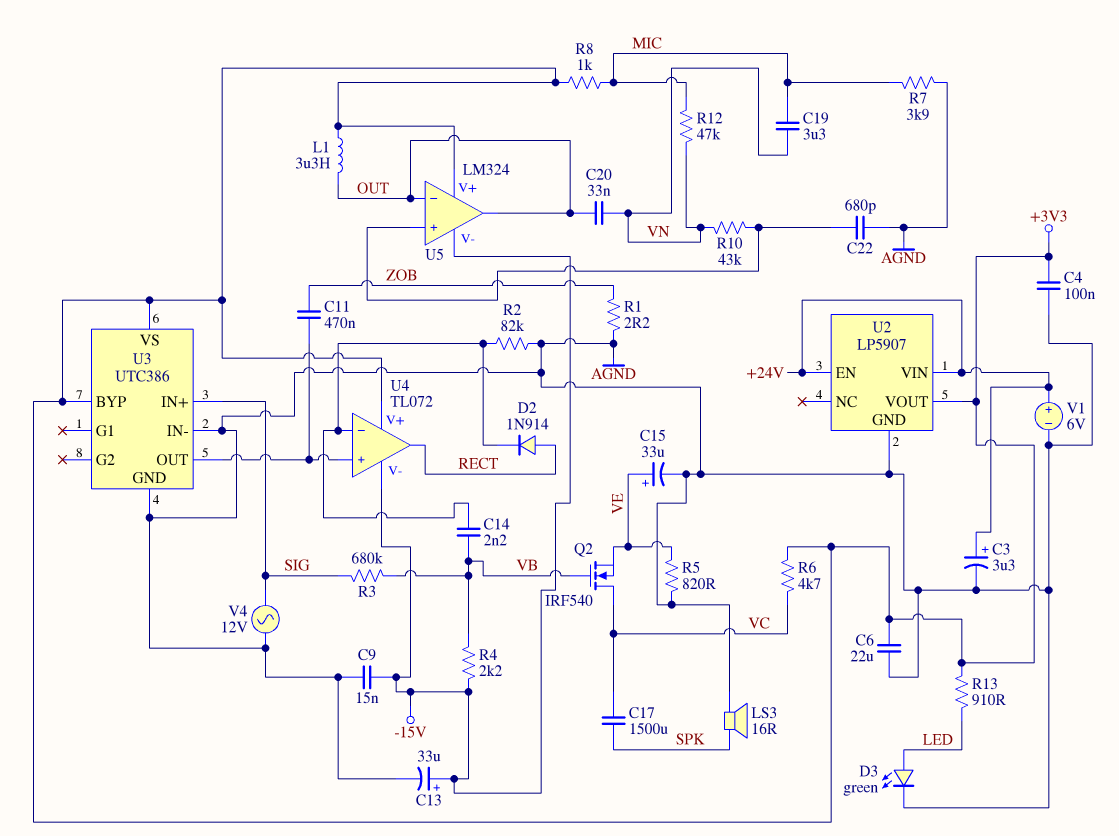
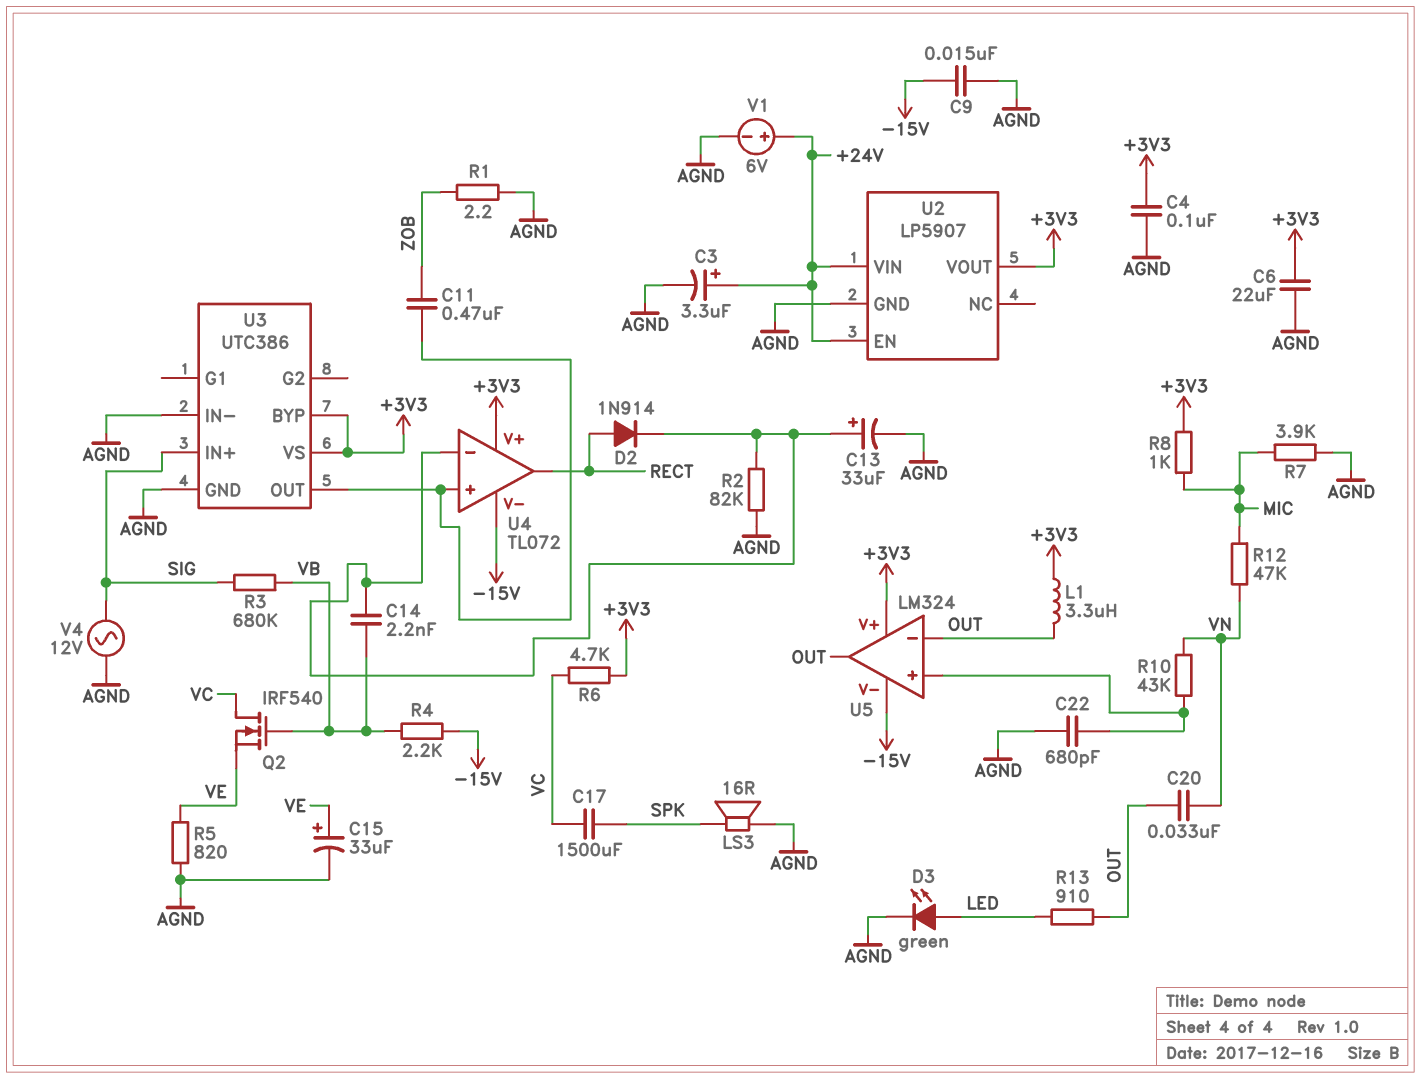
C13: 33uF (plus -15V, minus AGND) -> 33uF (plus U4/in-, minus AGND)
C19: 3.3uF (MIC, VN) -> none
R13: 910 (+3V3, LED) -> 910 (LED, OUT)

